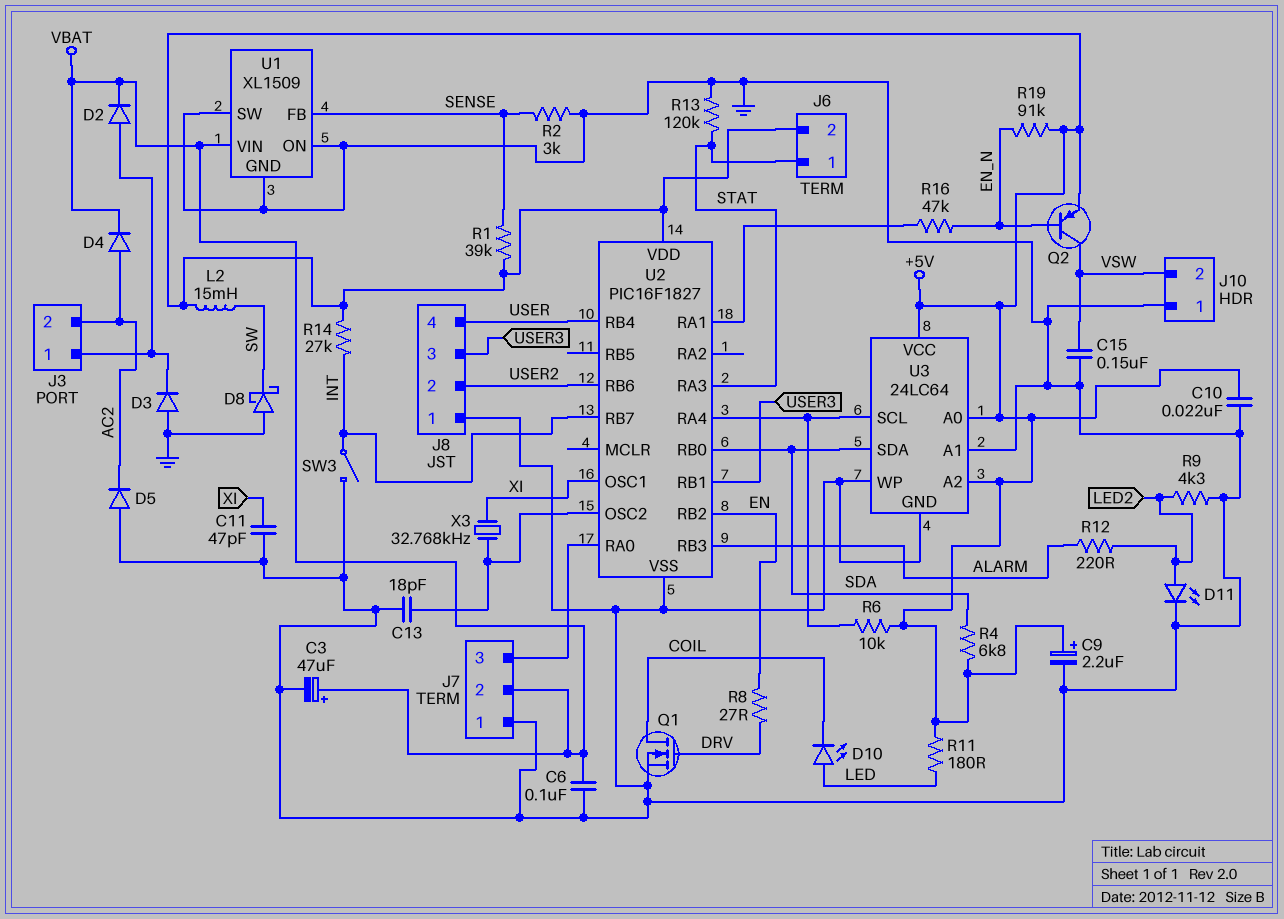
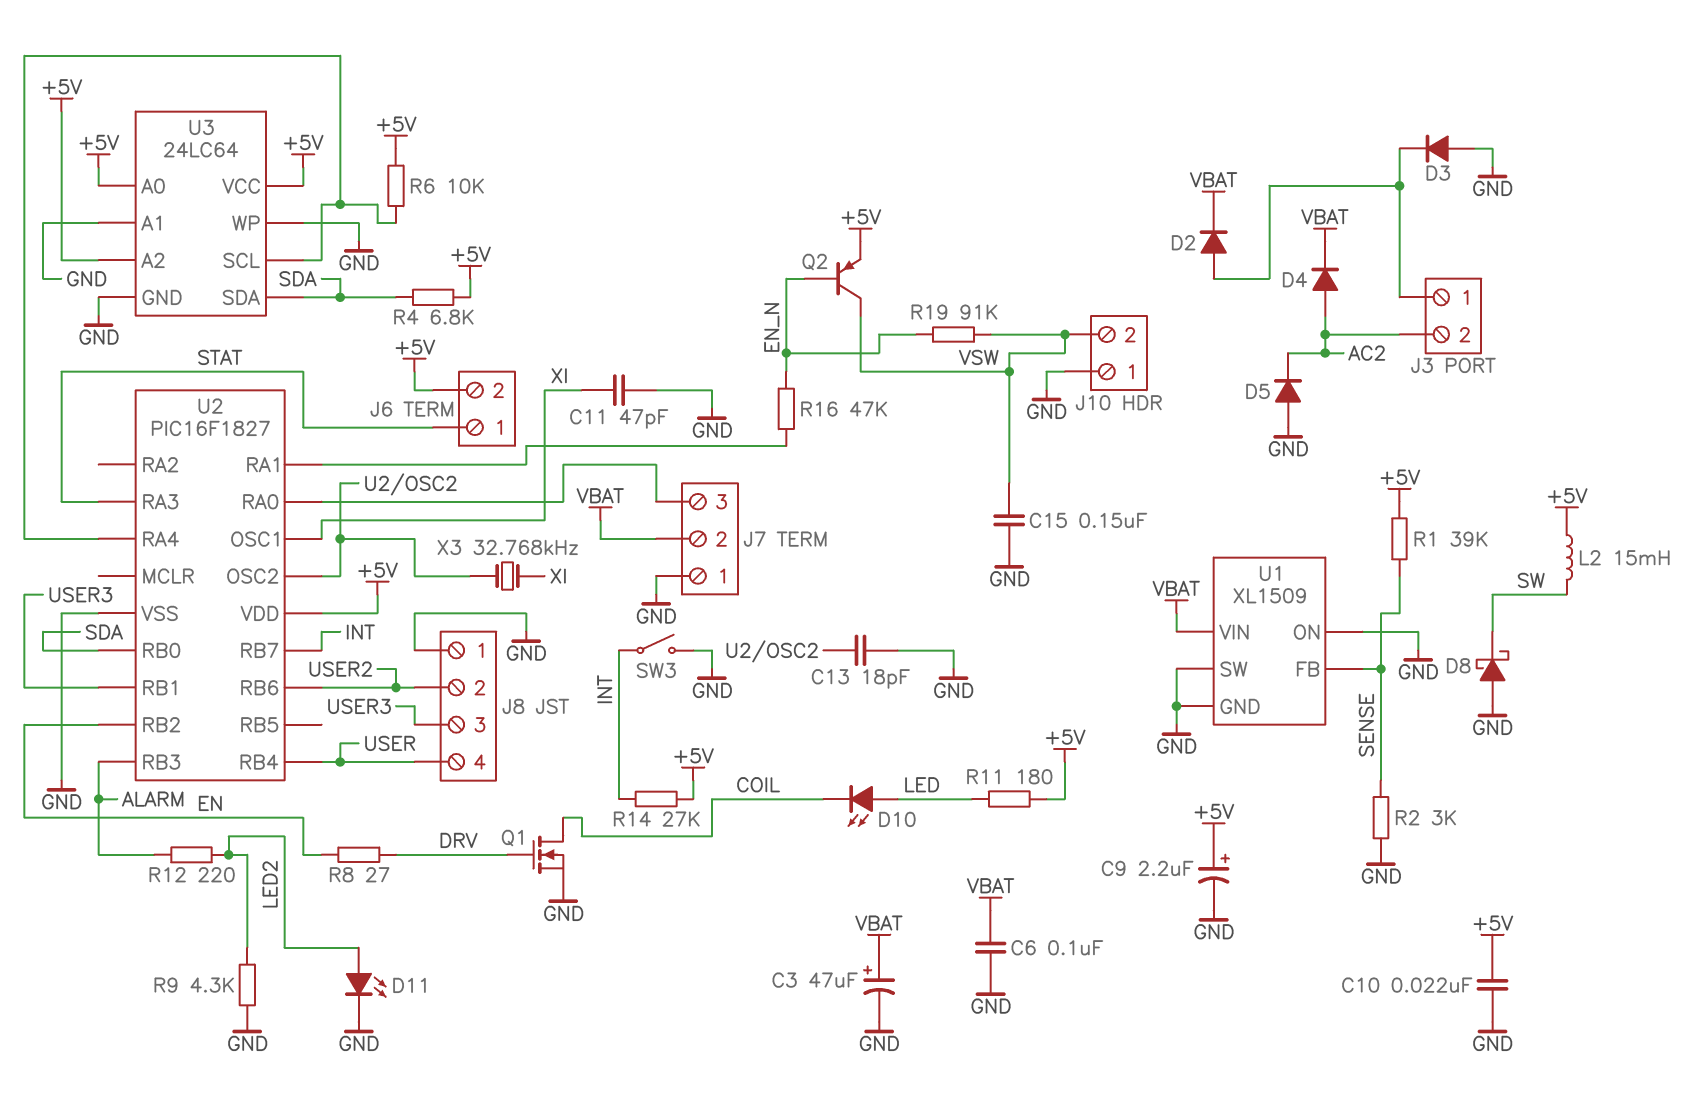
R13: 120k (GND, STAT) -> none
R19: 91k (+5V, EN_N) -> 91k (EN_N, VSW)

